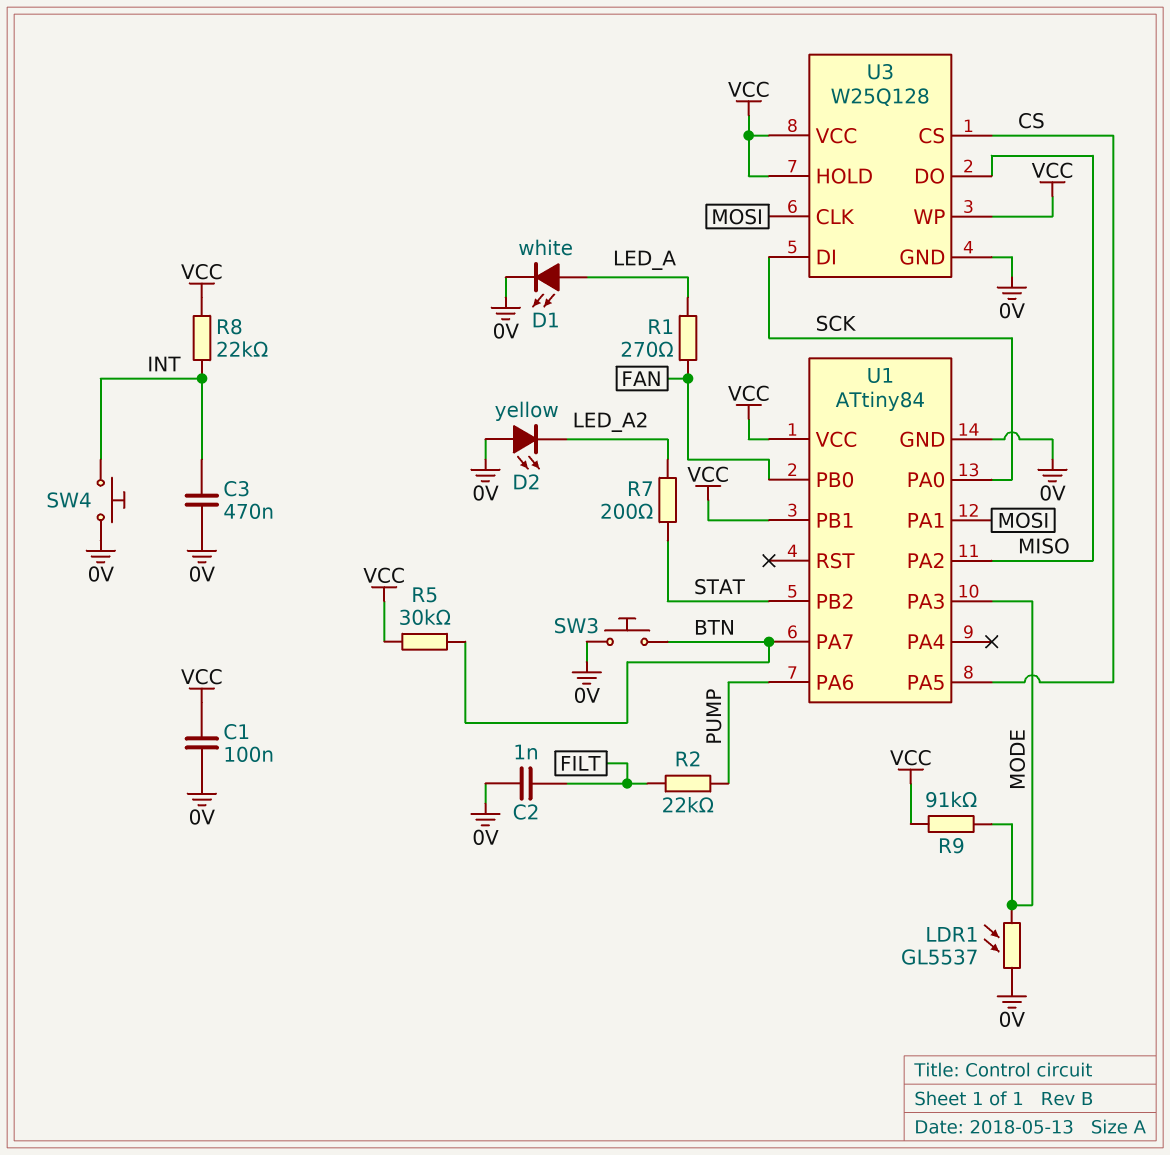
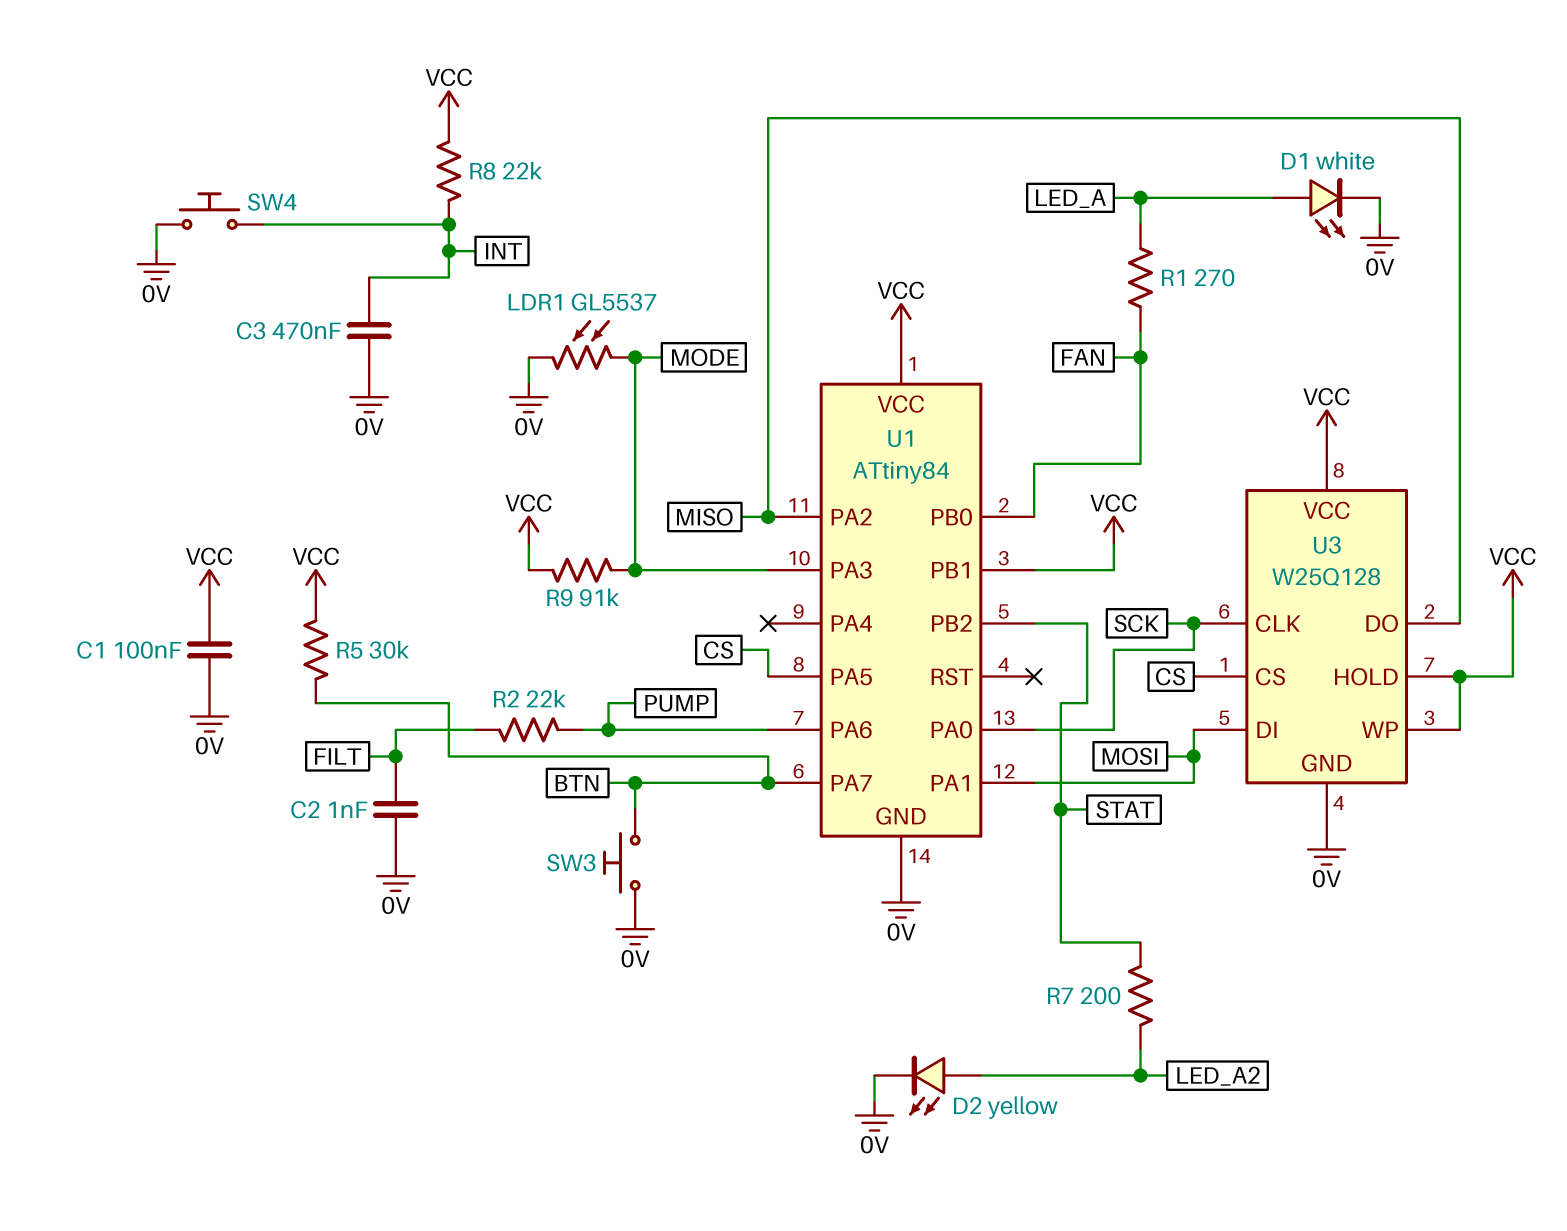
D2: LED yellow (A 0V, K LED_A2) -> LED yellow (A LED_A2, K 0V)
U3 pin CLK: MOSI -> SCK
U3 pin DI: SCK -> MOSI

